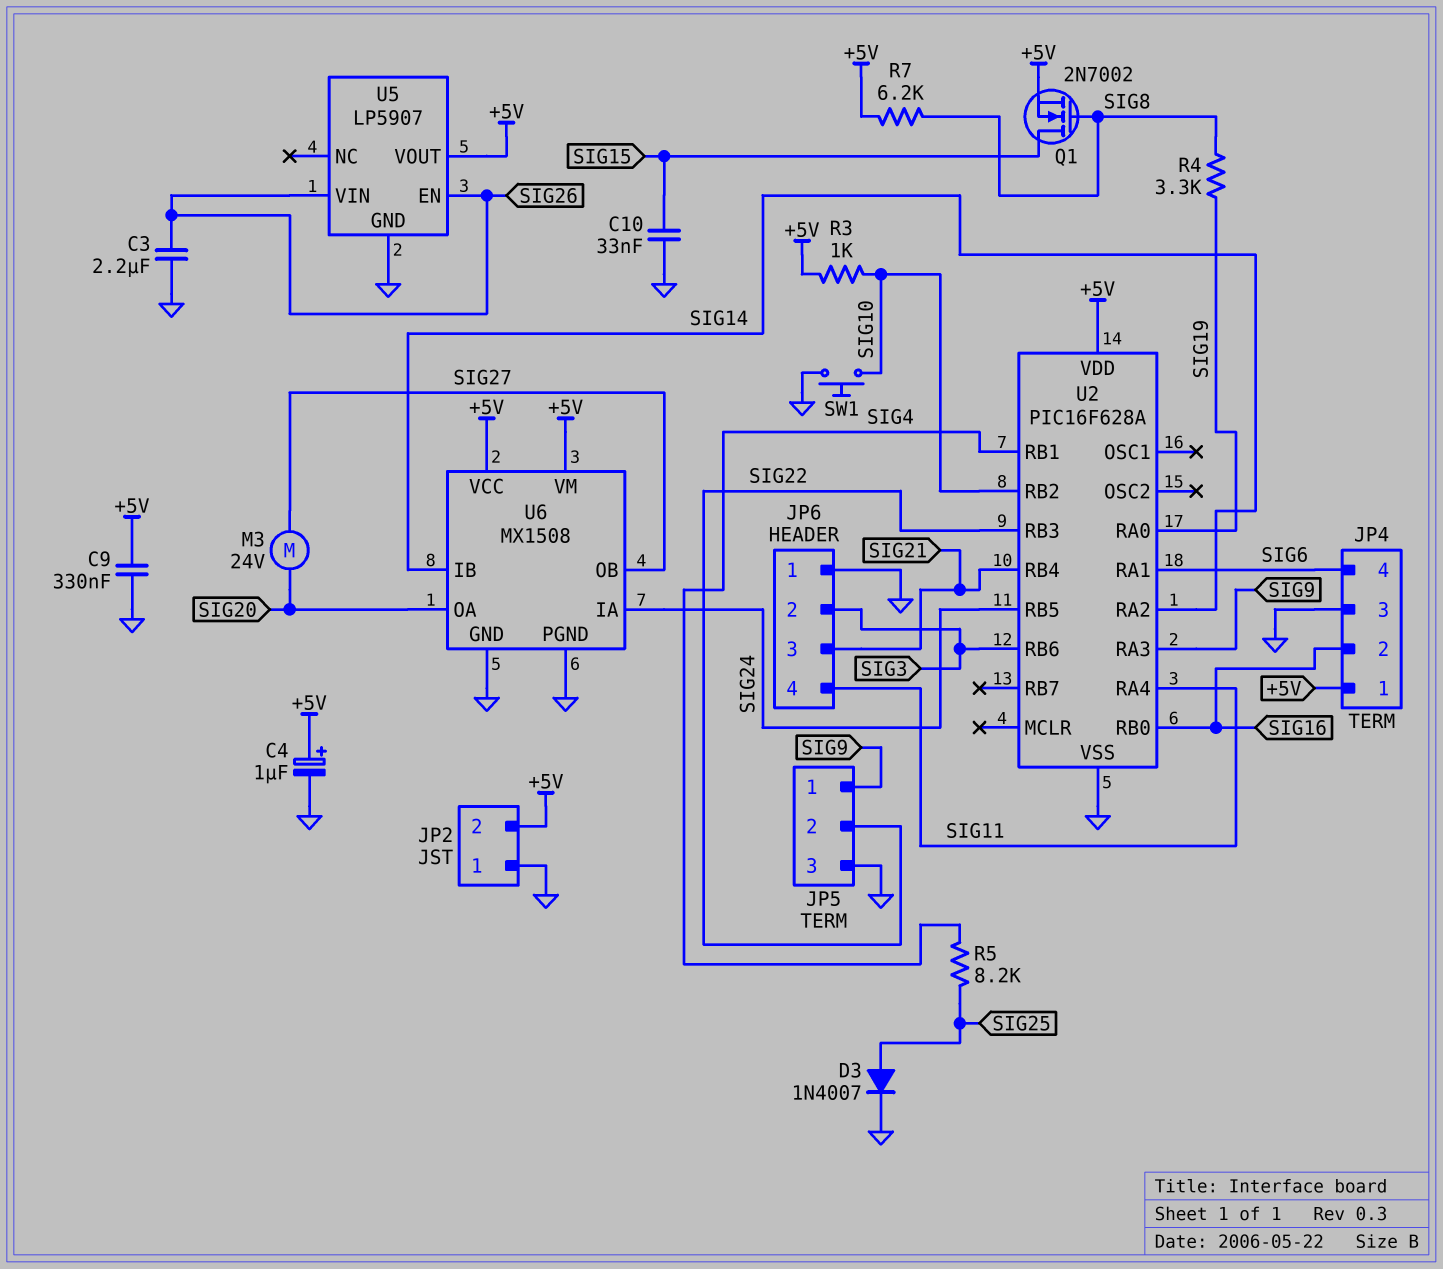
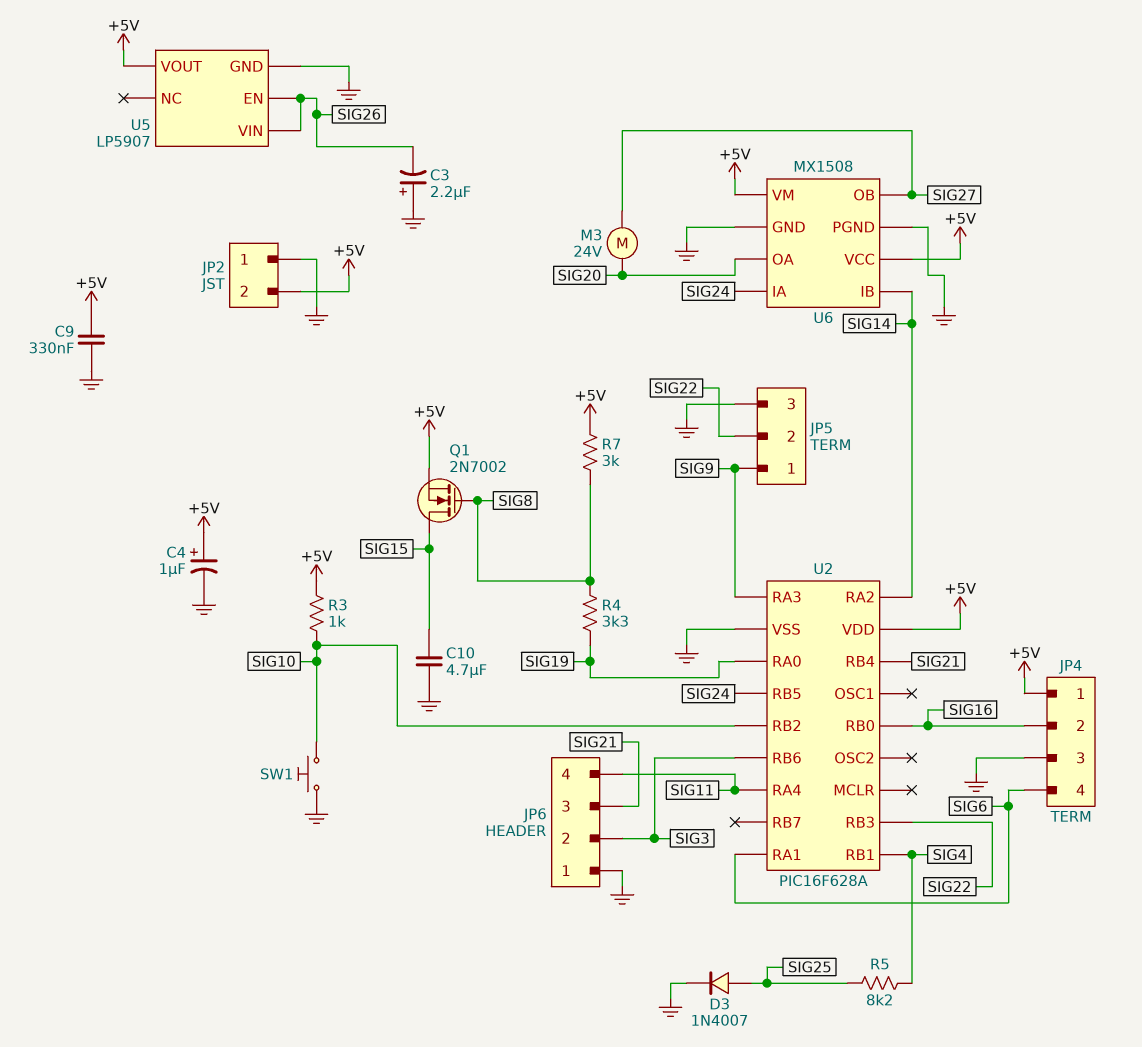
C3: 2.2uF (GND, SIG26) -> 2.2uF (plus GND, minus SIG26)
C10: 33nF (GND, SIG15) -> 4.7uF (GND, SIG15)
R7: 6.2k (+5V, SIG8) -> 3k (+5V, SIG8)

